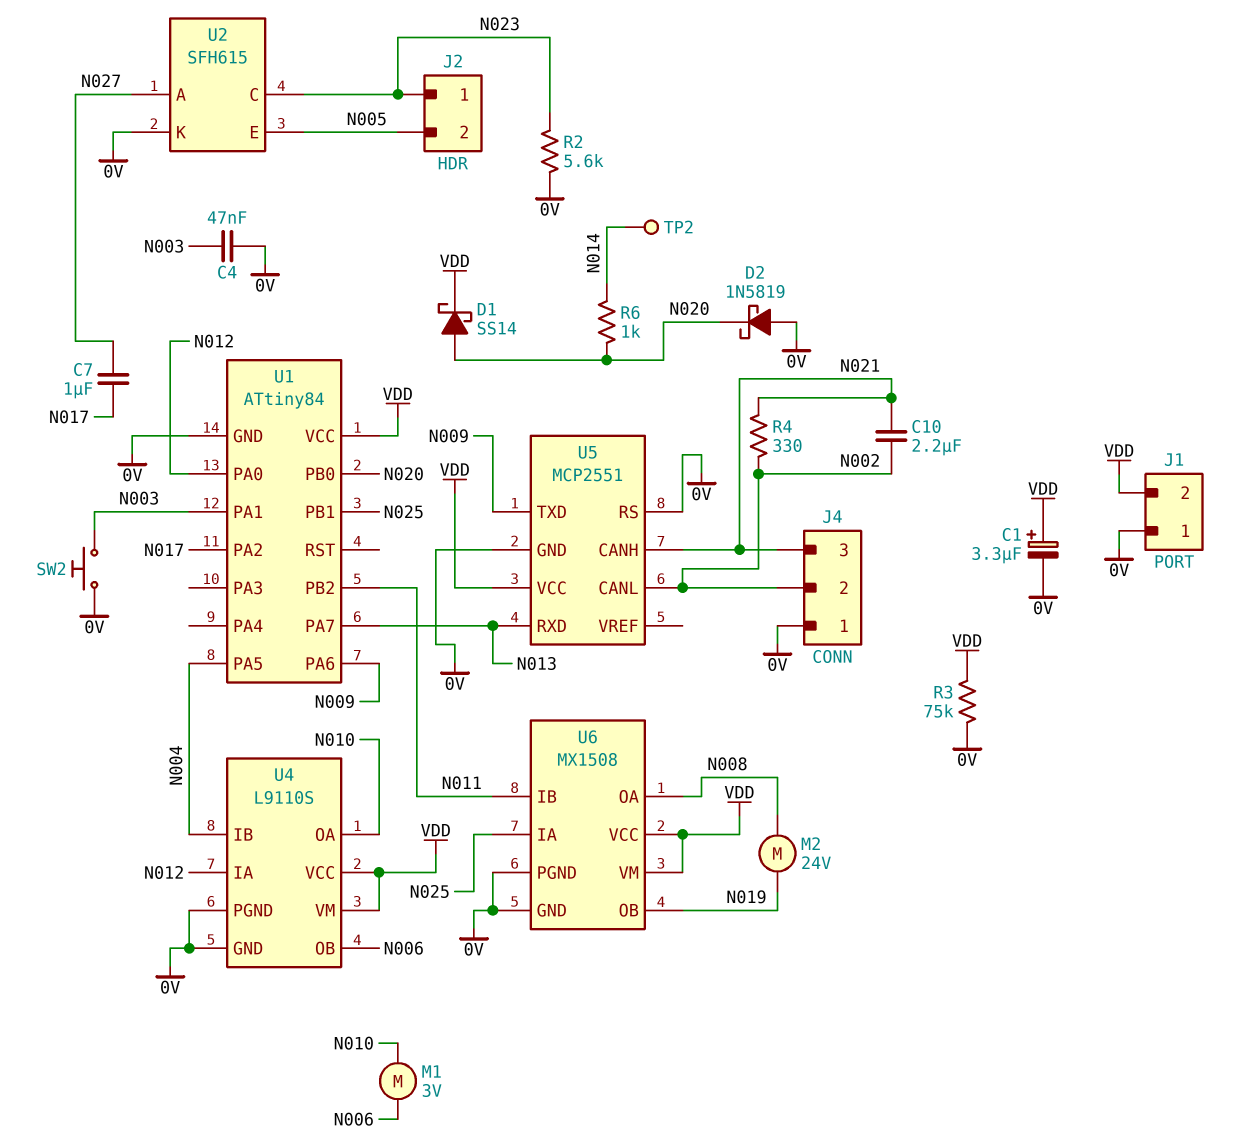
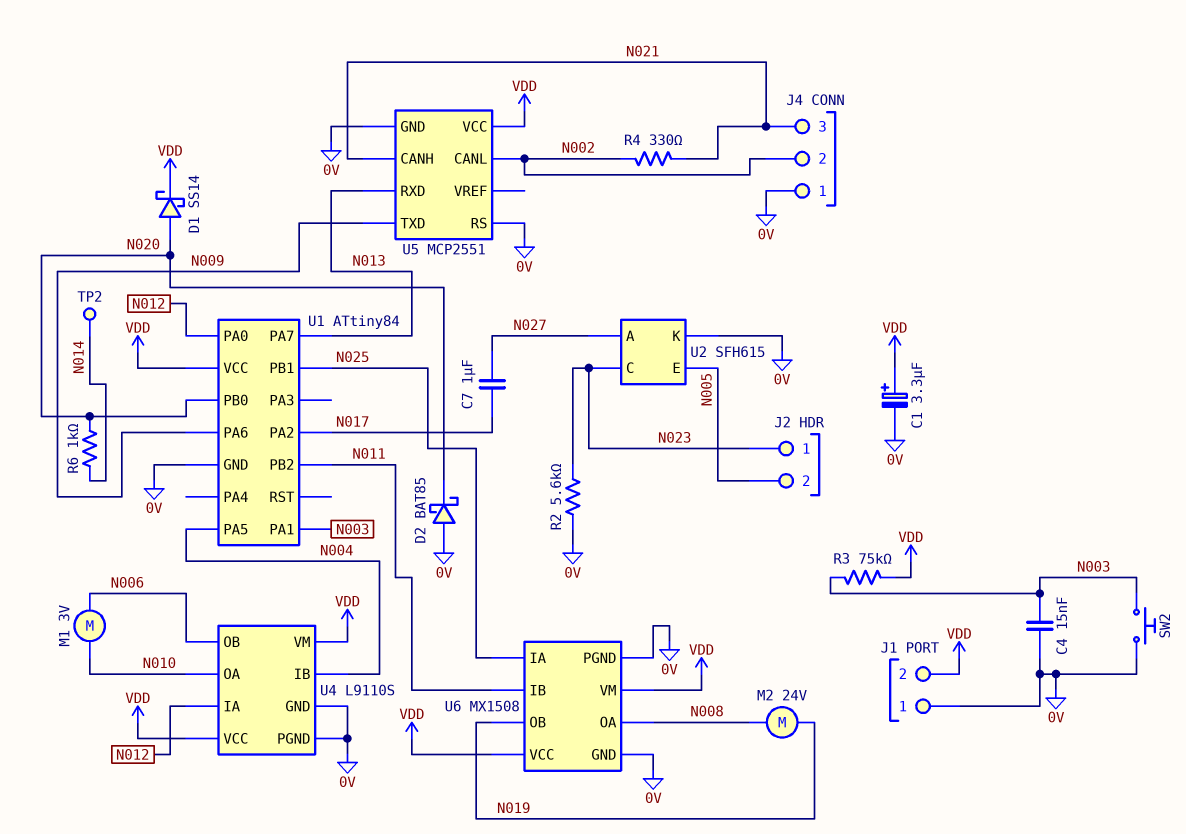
C4: 47nF (0V, N003) -> 15nF (0V, N003)
C10: 2.2uF (N002, N021) -> none
D2: schottky 1N5819 (A 0V, K N020) -> schottky BAT85 (A 0V, K N020)
R3: 75k (0V, VDD) -> 75k (N003, VDD)

